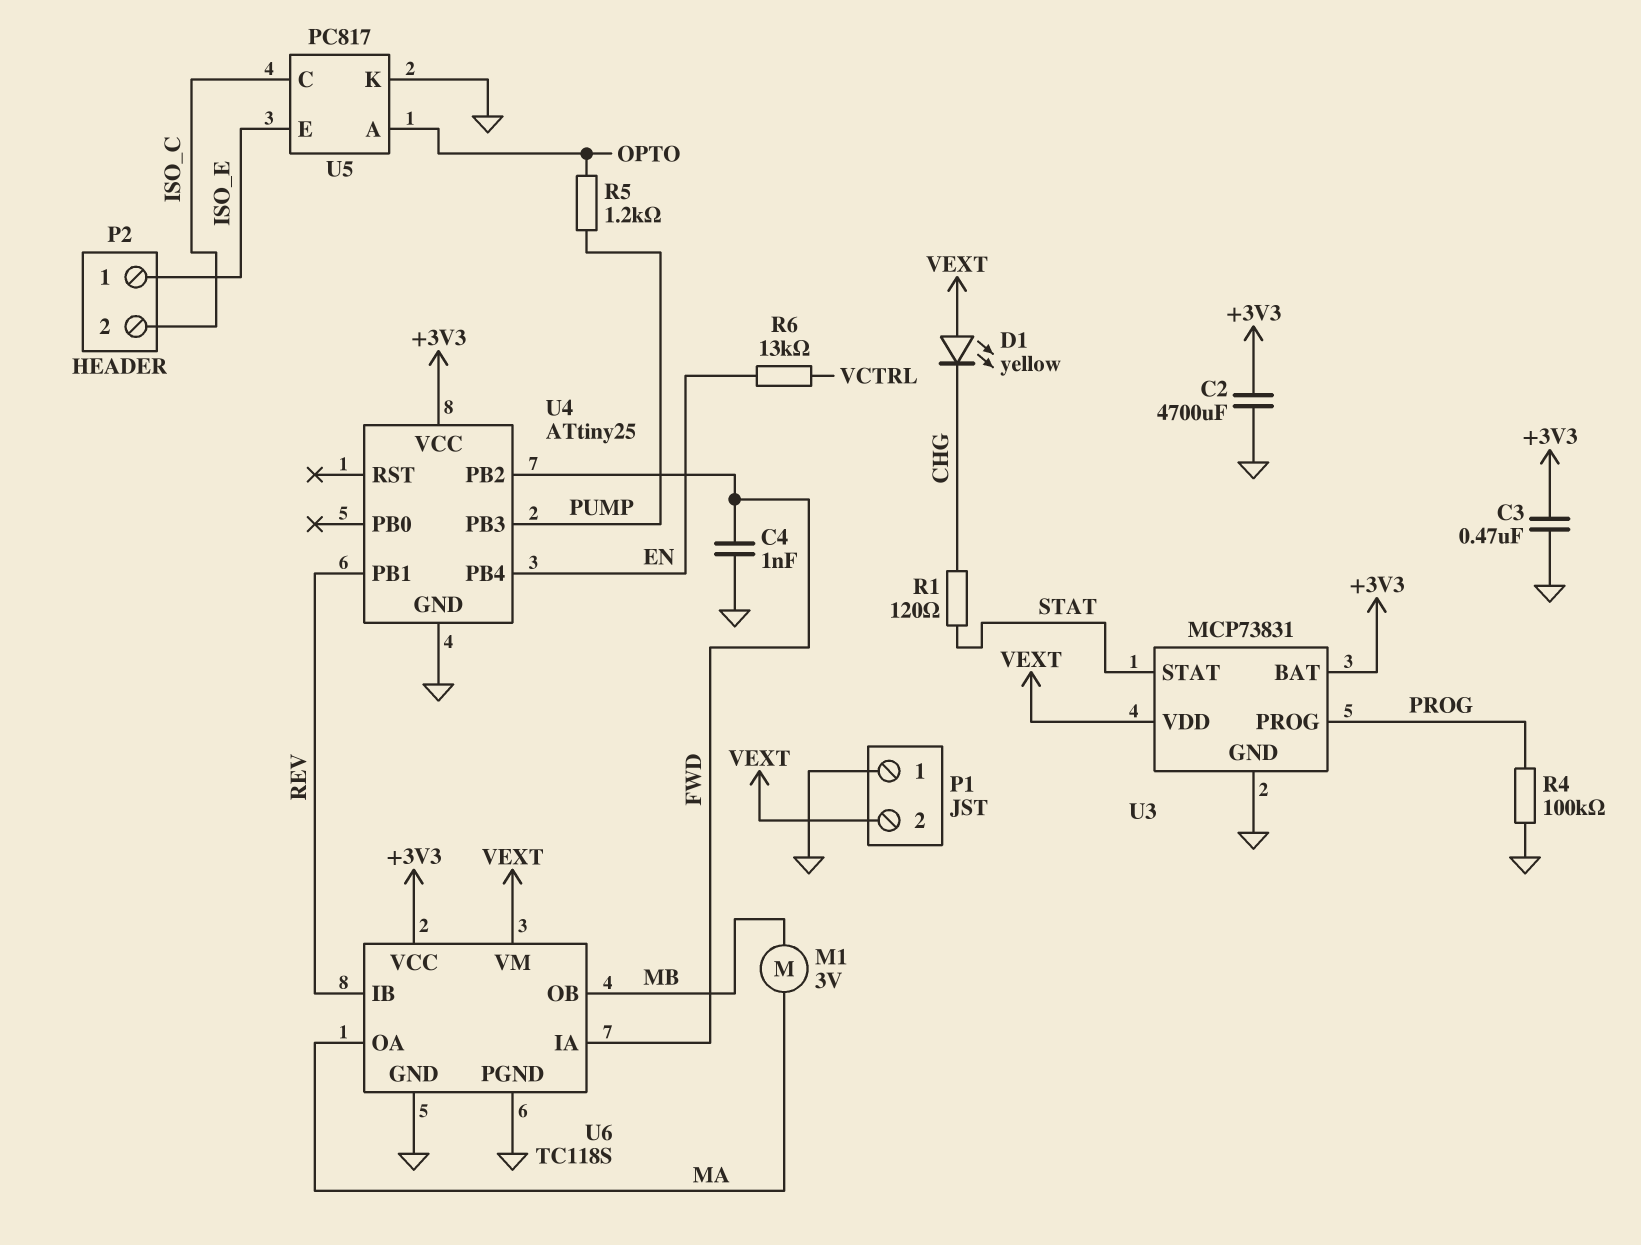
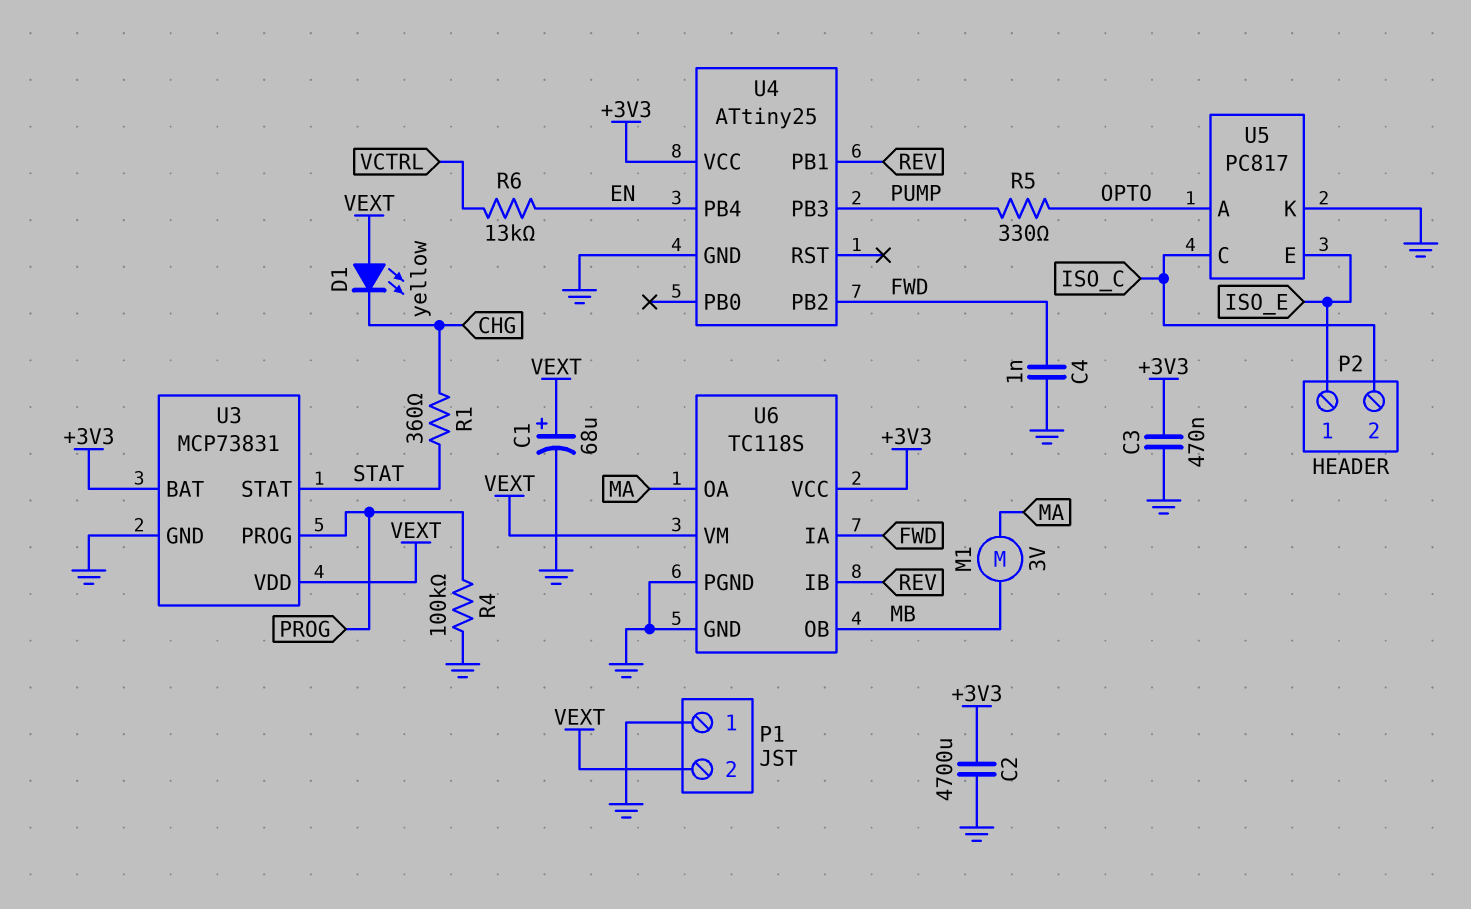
C1: none -> 68uF (plus VEXT, minus GND)
R1: 120 (CHG, STAT) -> 360 (CHG, STAT)
R5: 1.2k (OPTO, PUMP) -> 330 (OPTO, PUMP)

